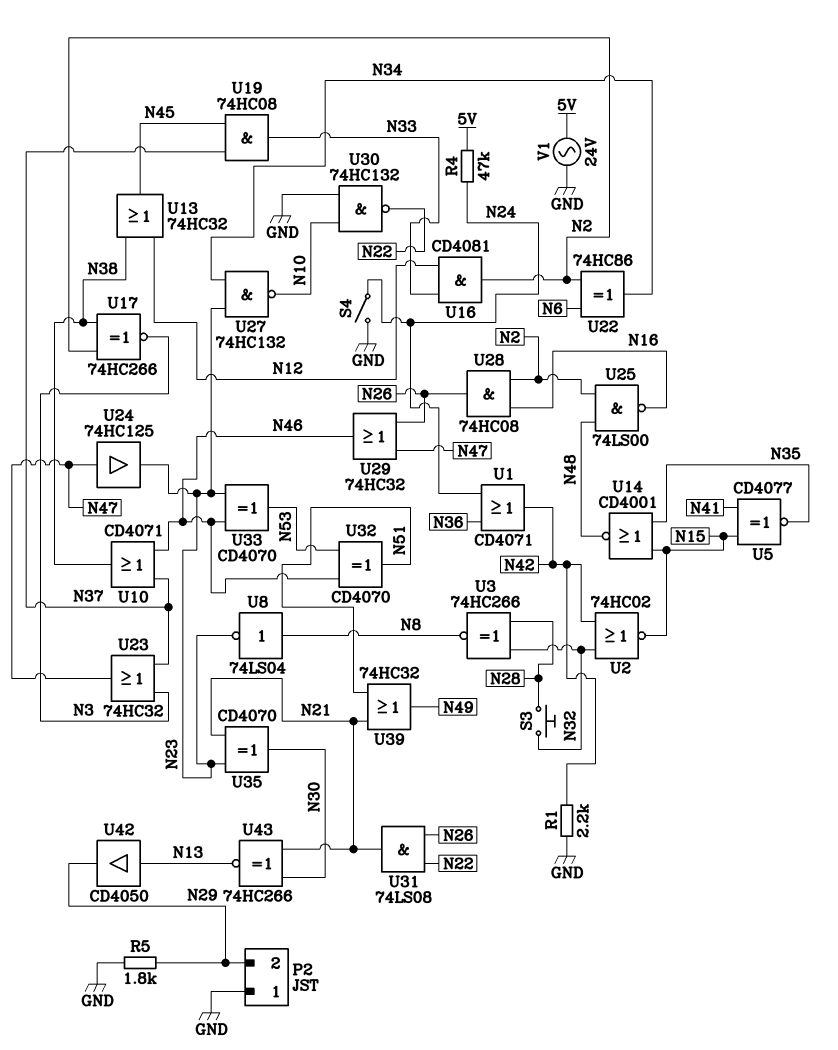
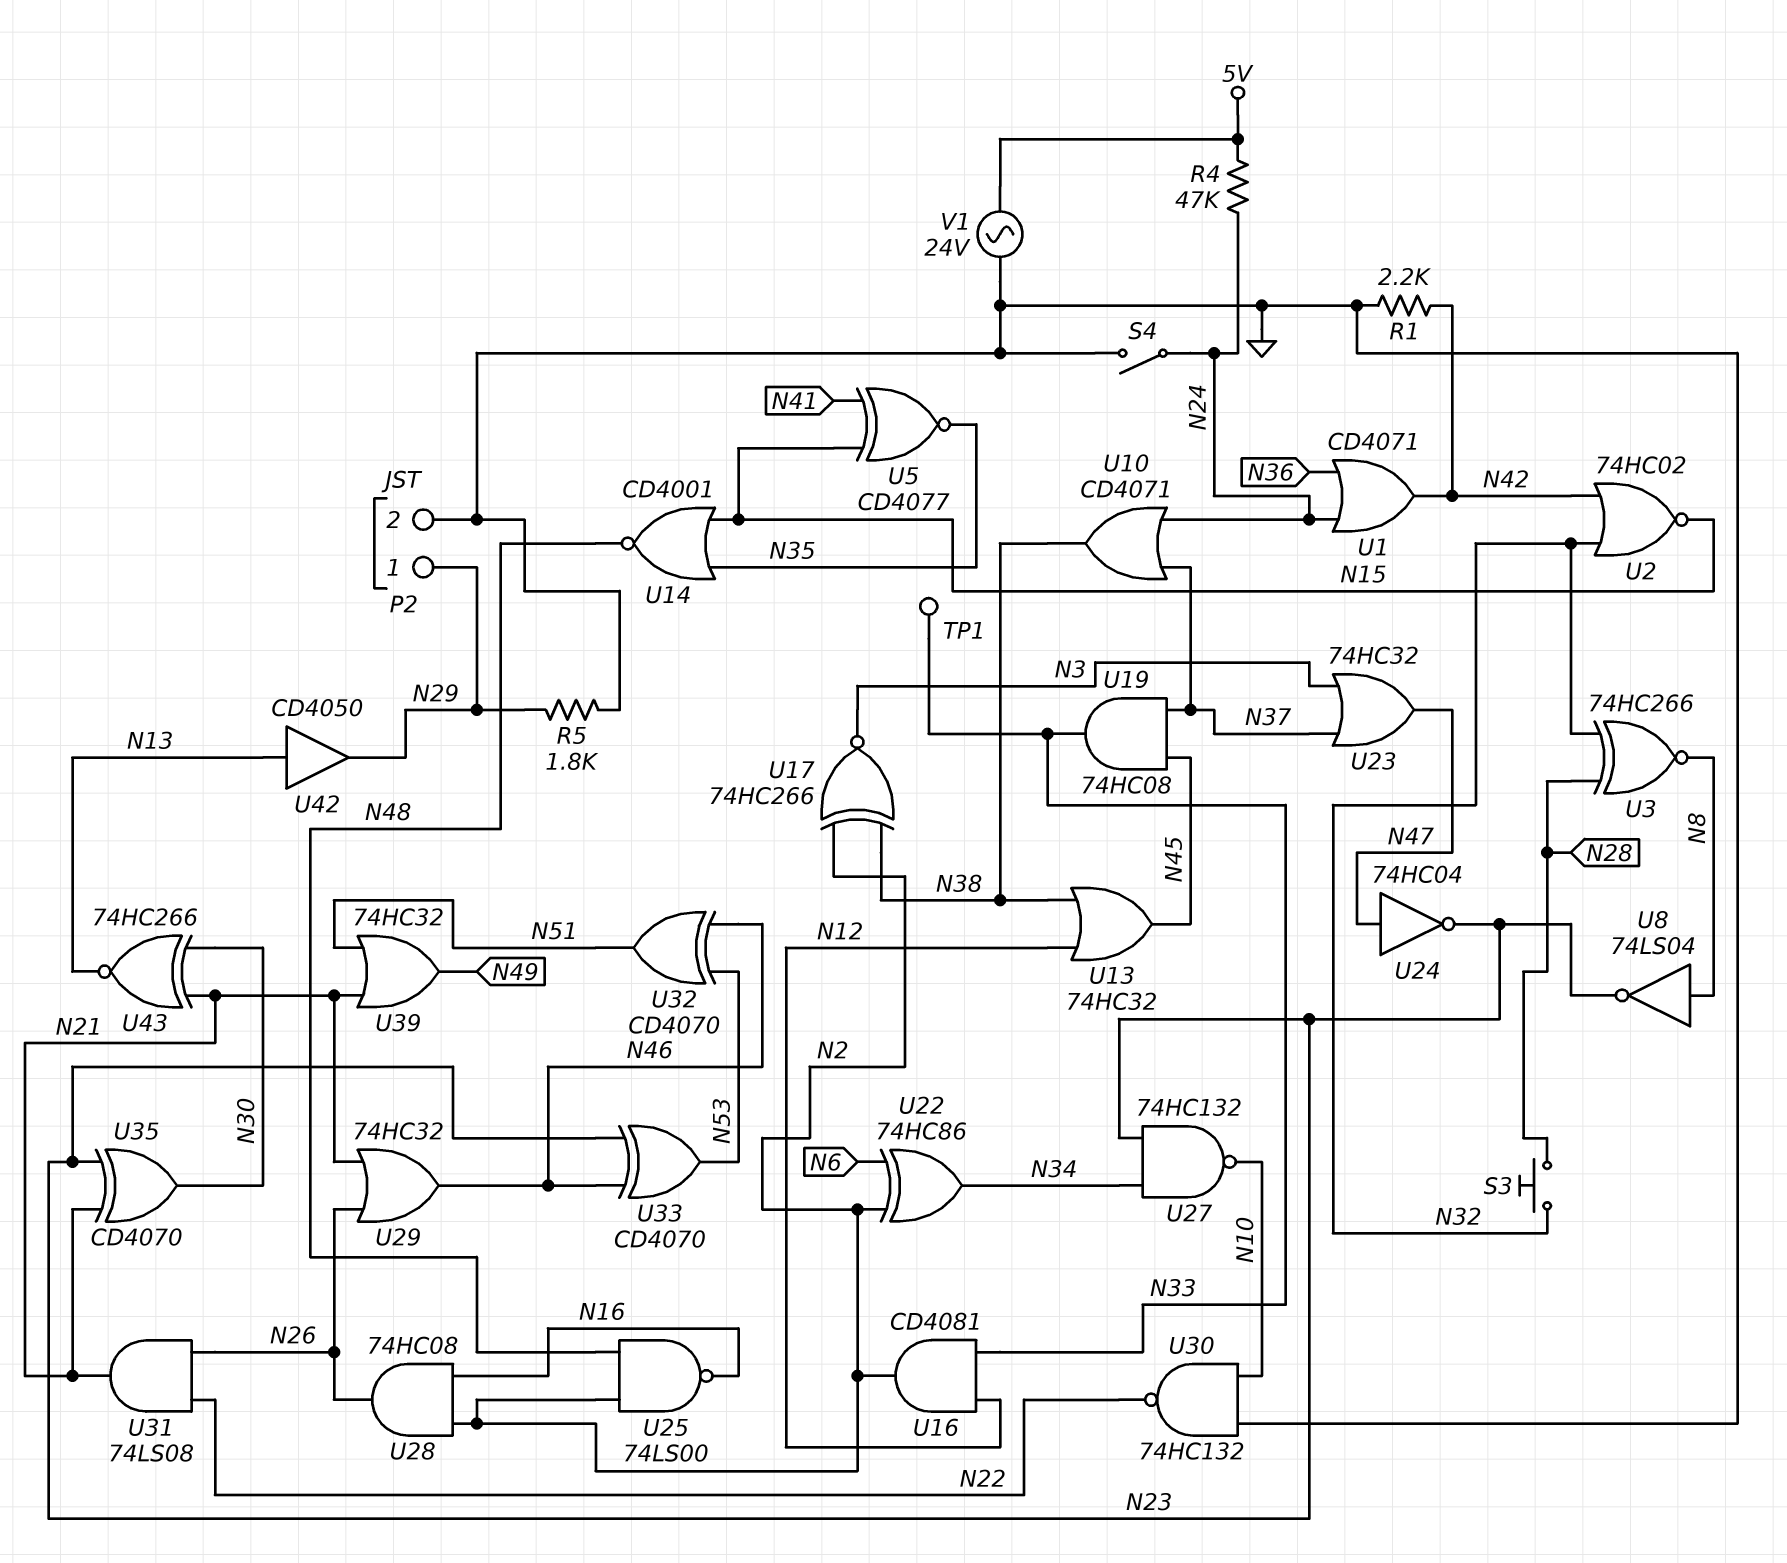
P2 pin 1: GND -> N29
P2 pin 2: N29 -> GND
TP1: none -> test point (N33)
U10: OR CD4071 (in N37, in N46, out N38) -> OR CD4071 (in N24, in N37, out N38)
U24: buffer 74HC125 (in N47, out N23) -> NOT 74HC04 (in N47, out N23)
U29: OR 74HC32 (in N26, in N47, out N46) -> OR 74HC32 (in N21, in N26, out N46)

